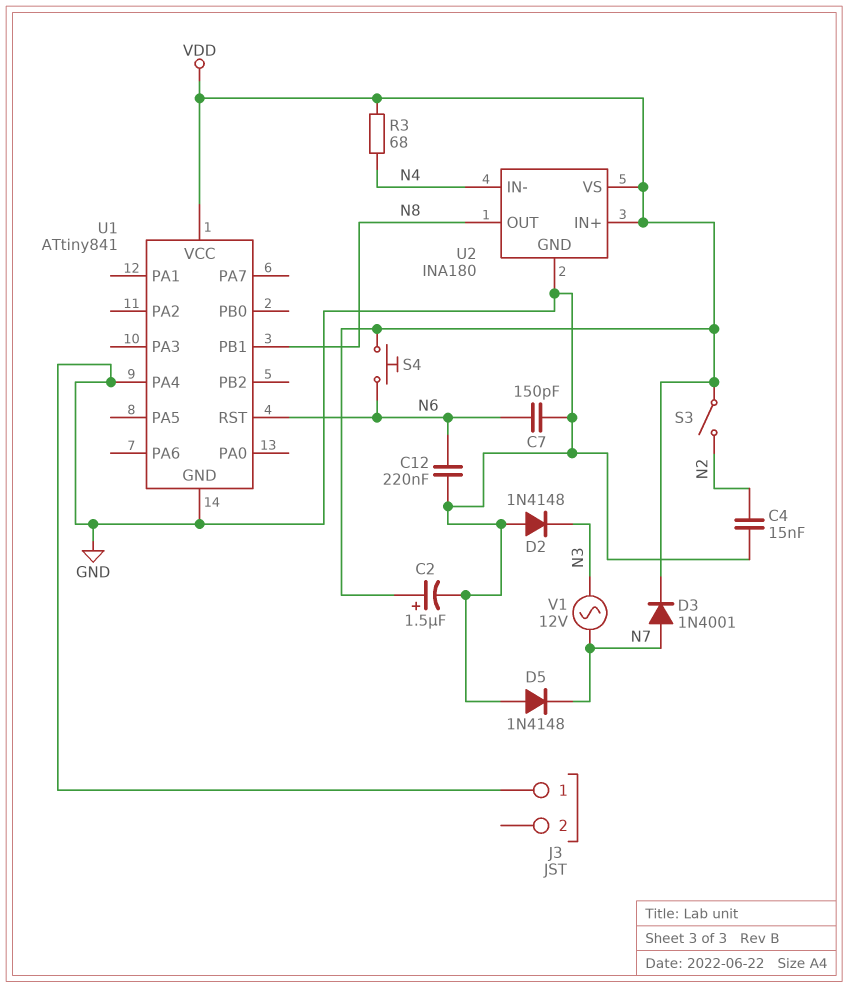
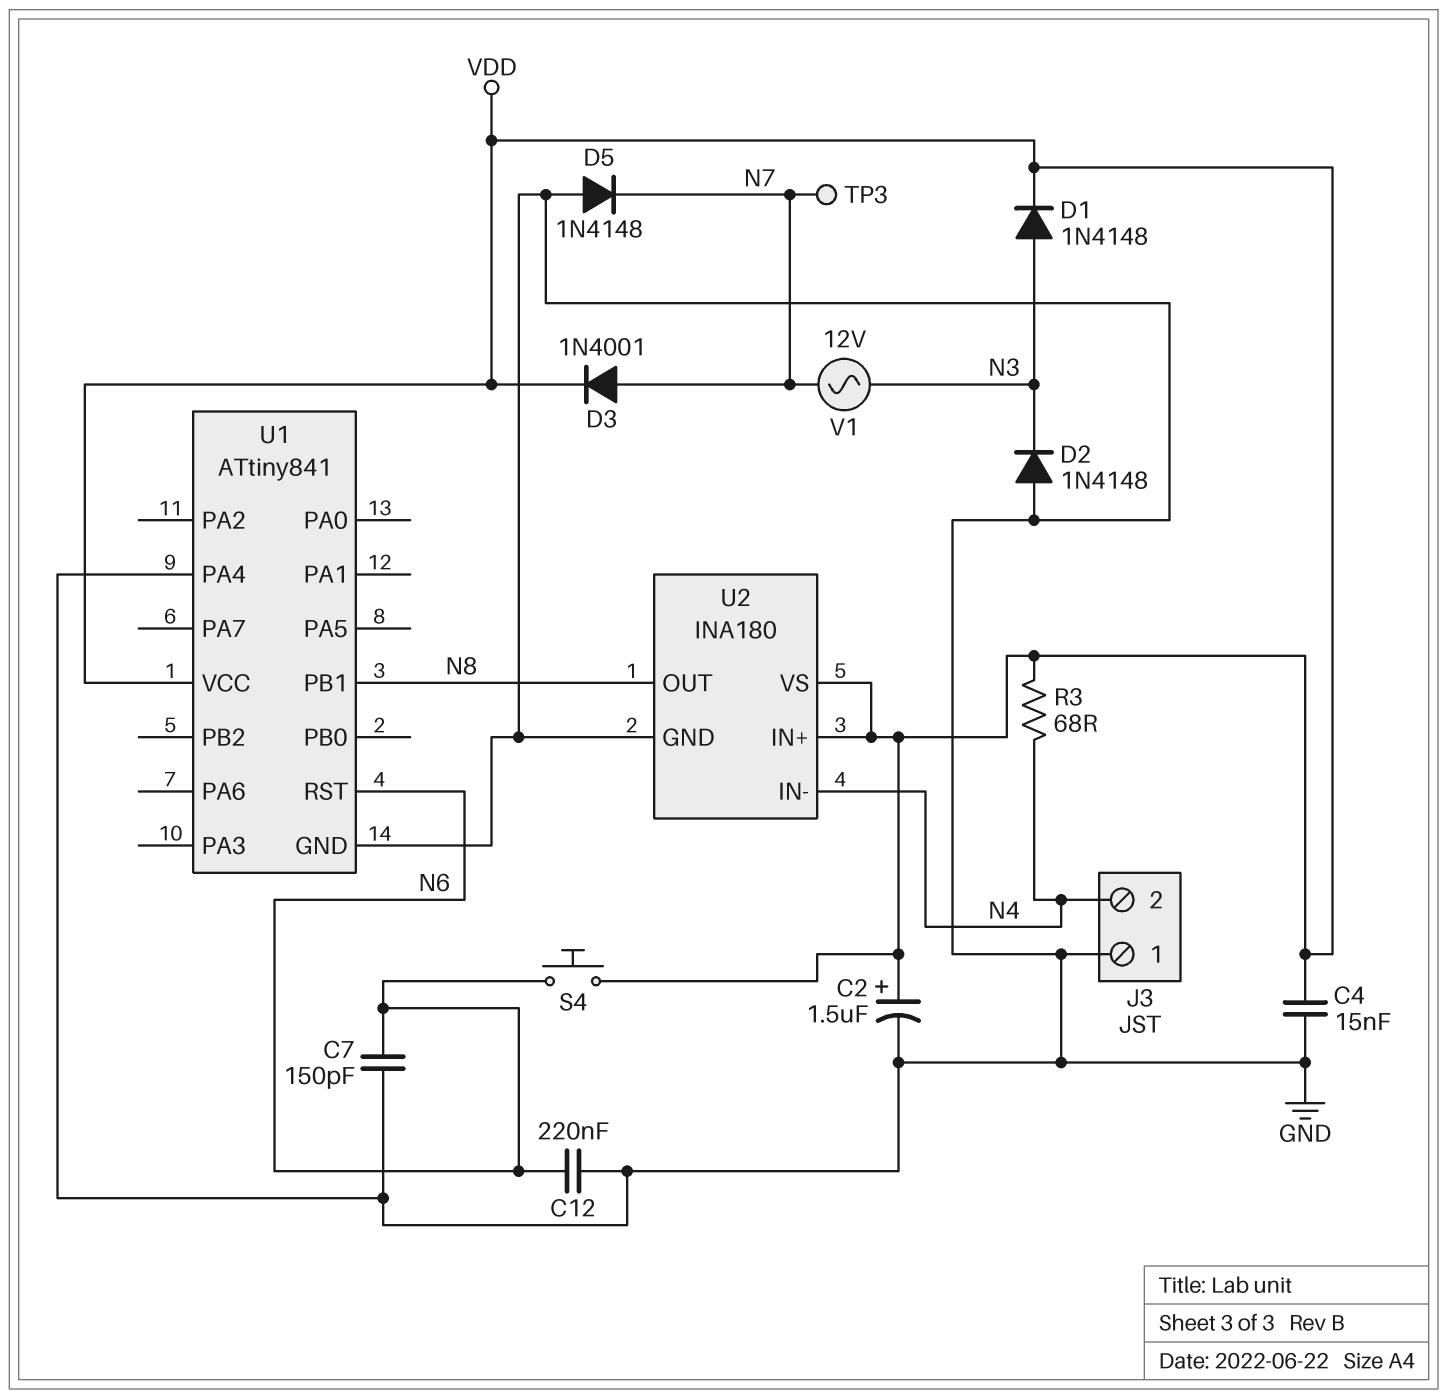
C4: 15nF (GND, N2) -> 15nF (GND, VDD)
D1: none -> diode 1N4148 (A N3, K VDD)
J3 pin 2: none -> N4
S3: switch (N2, VDD) -> none
TP3: none -> test point (N7)

